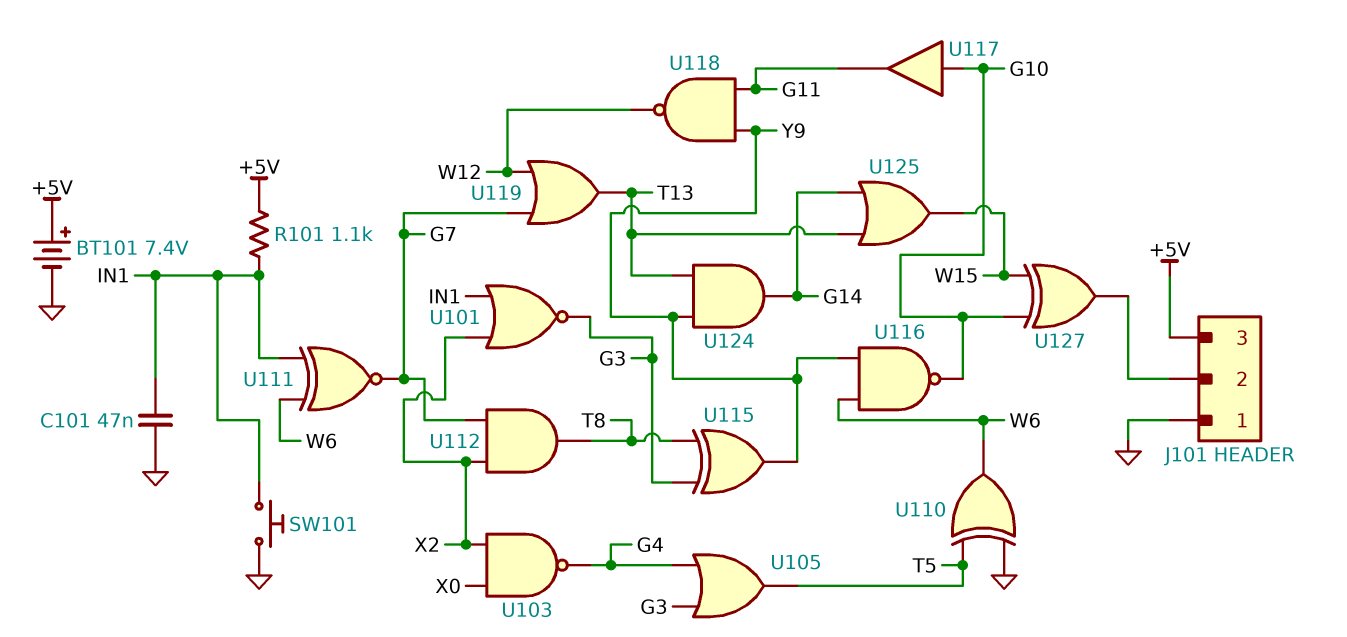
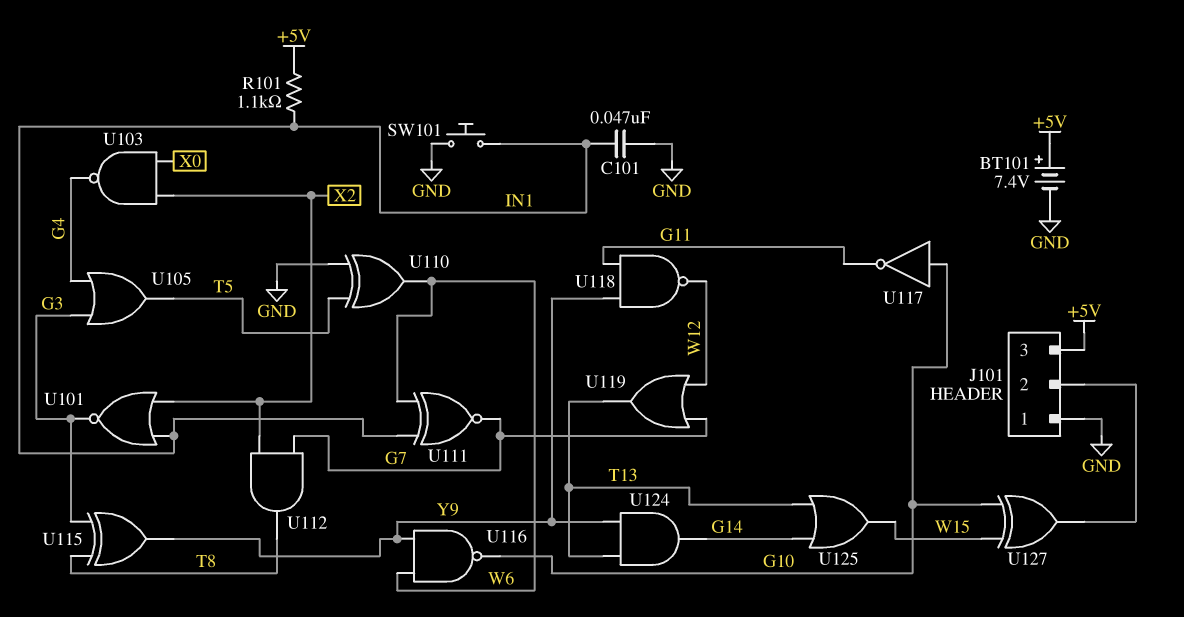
U117: buffer (in G10, out G11) -> NOT (in G10, out G11)

